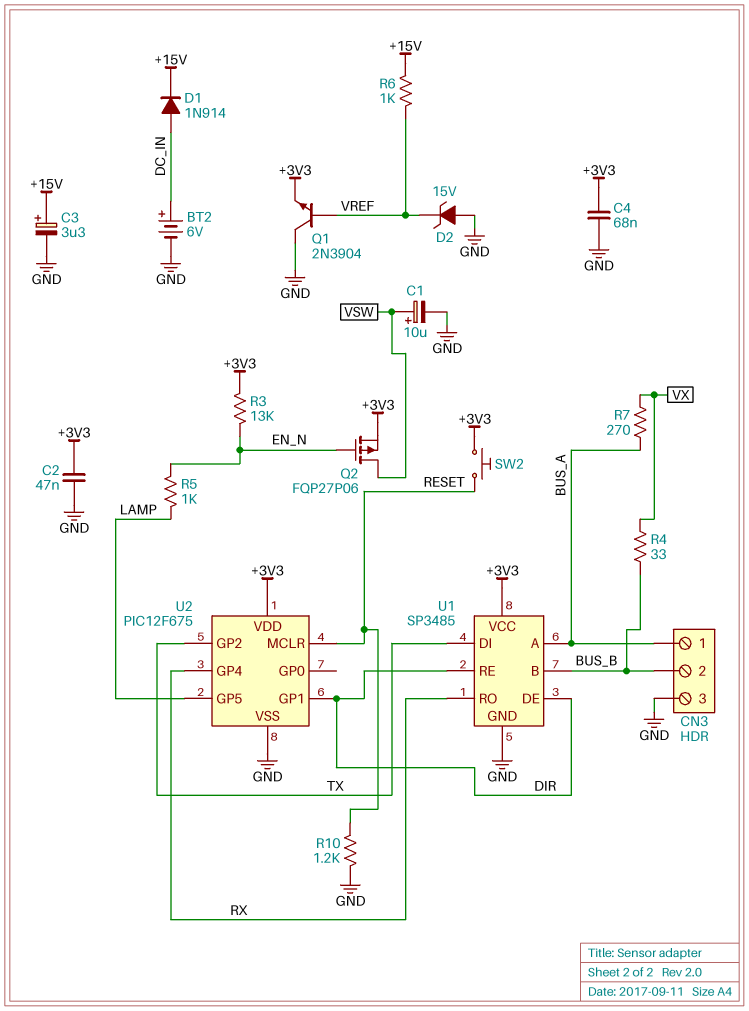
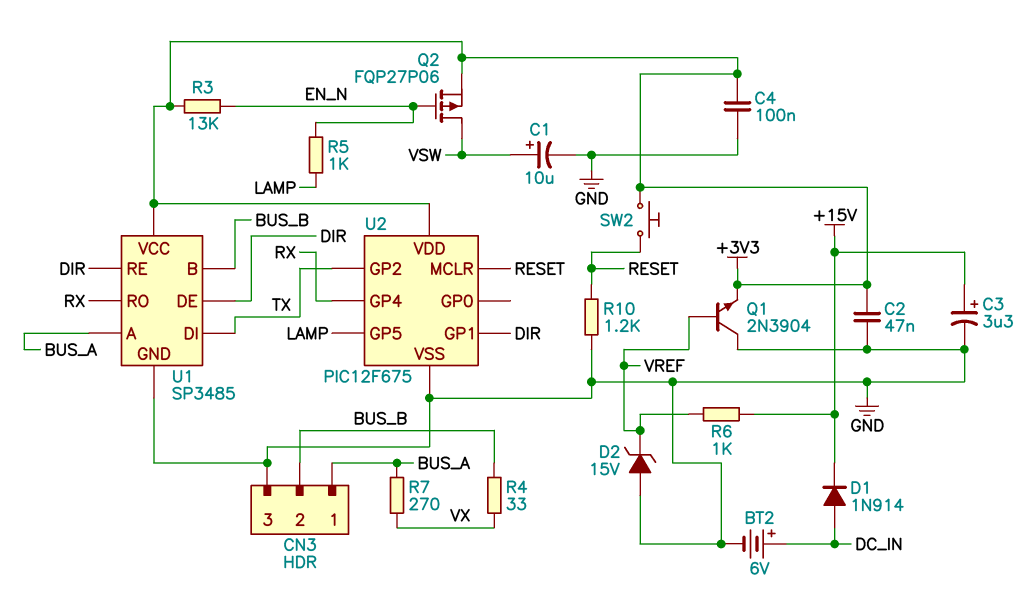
C4: 68nF (+3V3, GND) -> 100nF (+3V3, GND)

